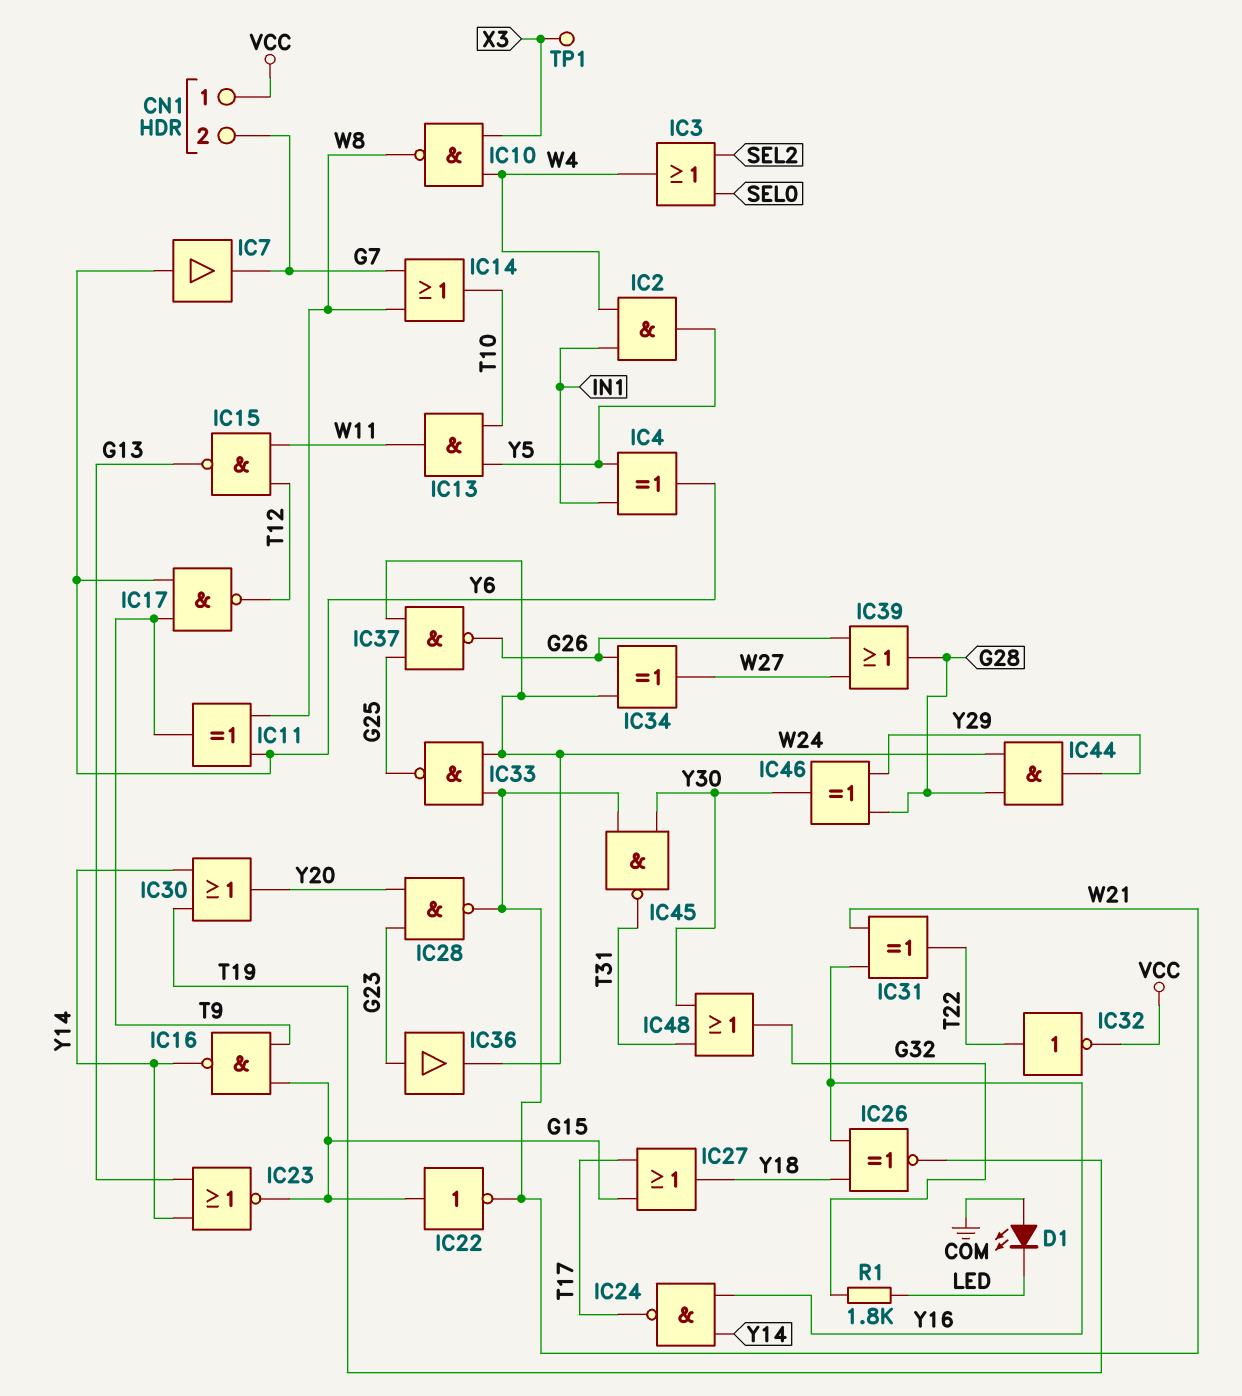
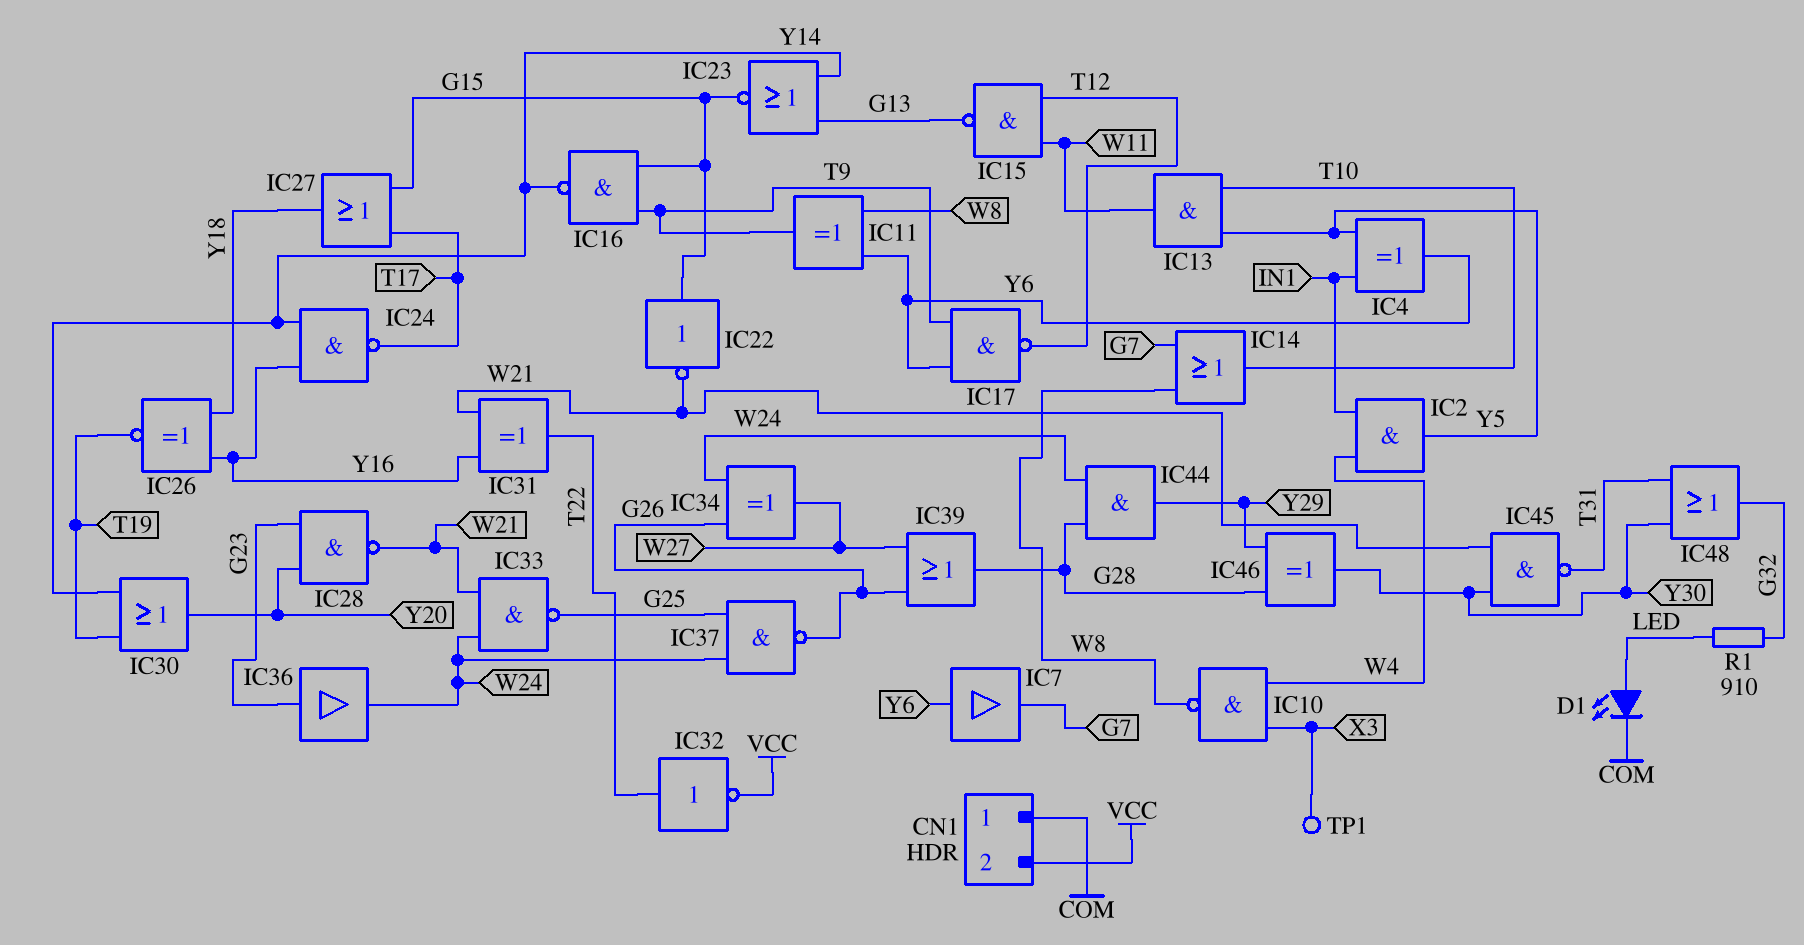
CN1 pin 1: VCC -> COM
CN1 pin 2: G7 -> VCC
D1: LED (A COM, K LED) -> LED (A LED, K COM)
IC3: OR (in SEL0, in SEL2, out W4) -> none
R1: 1.8k (G32, LED) -> 910 (G32, LED)

